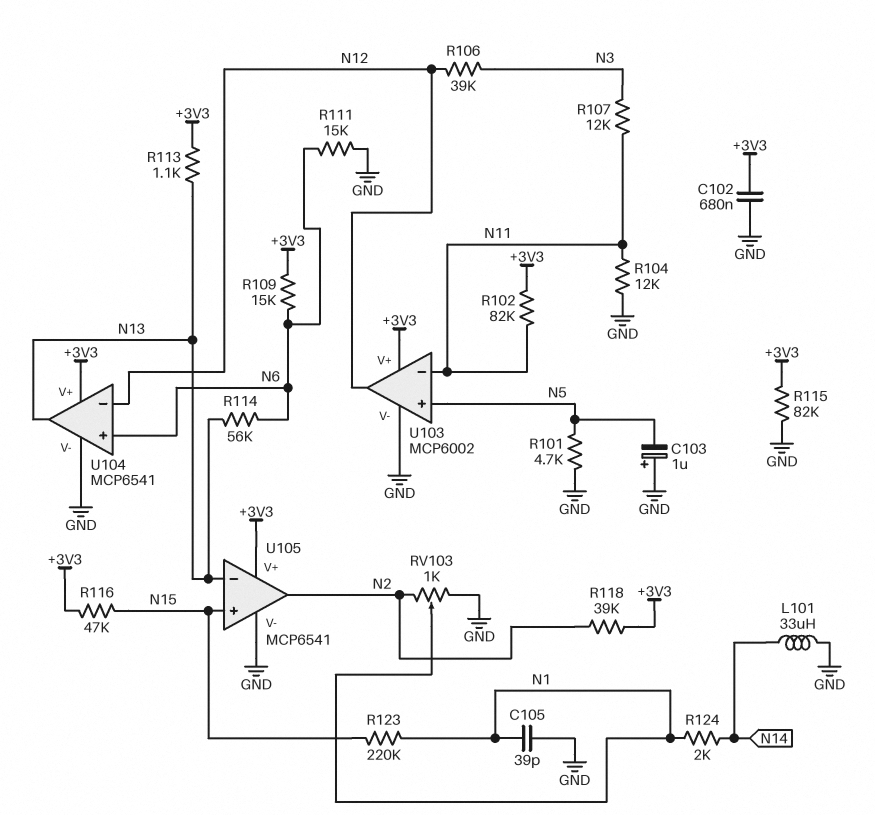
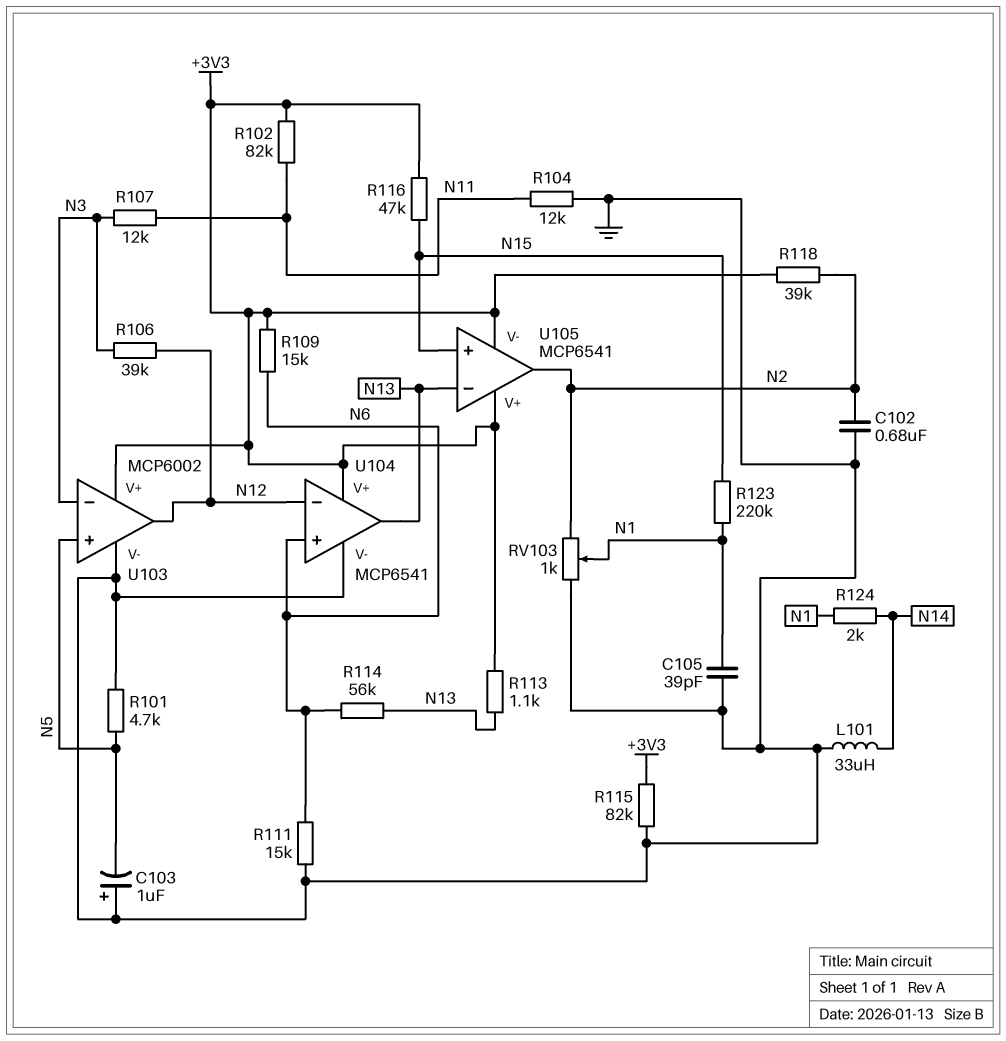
C102: 680nF (+3V3, GND) -> 680nF (GND, N2)
U103 pin in-: N11 -> N3
U105 pin V-: GND -> +3V3

